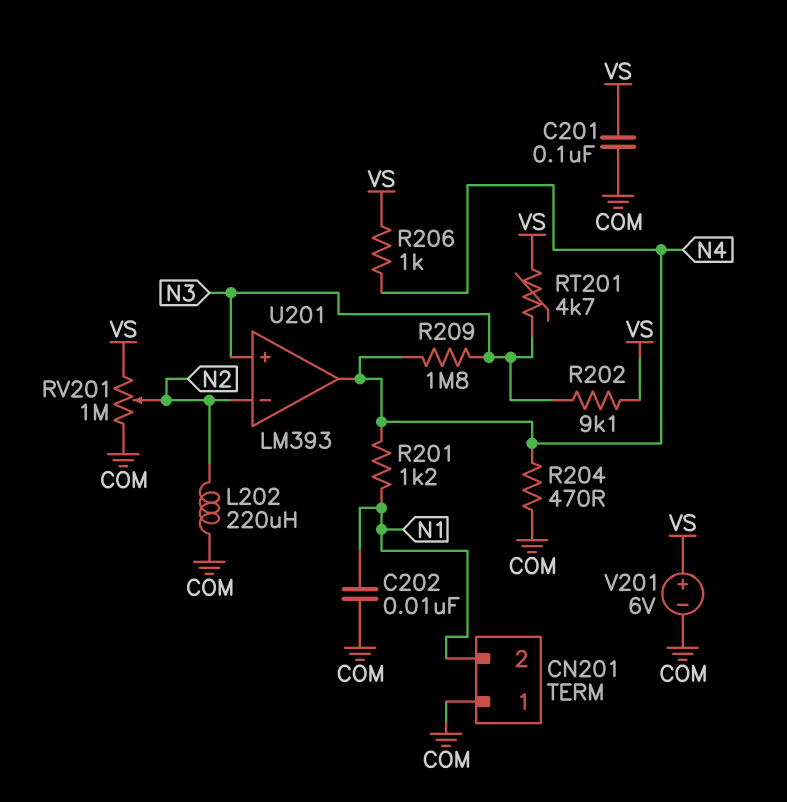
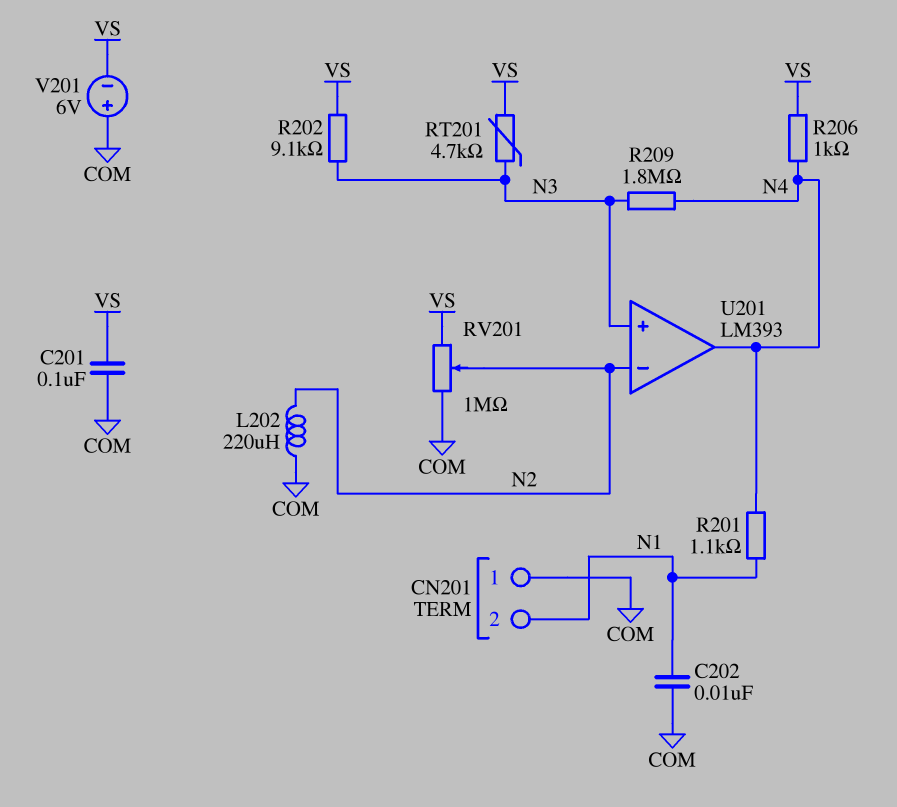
R201: 1.2k (N1, N4) -> 1.1k (N1, N4)
R204: 470 (COM, N4) -> none
V201: 6V (plus VS, minus COM) -> 6V (plus COM, minus VS)

